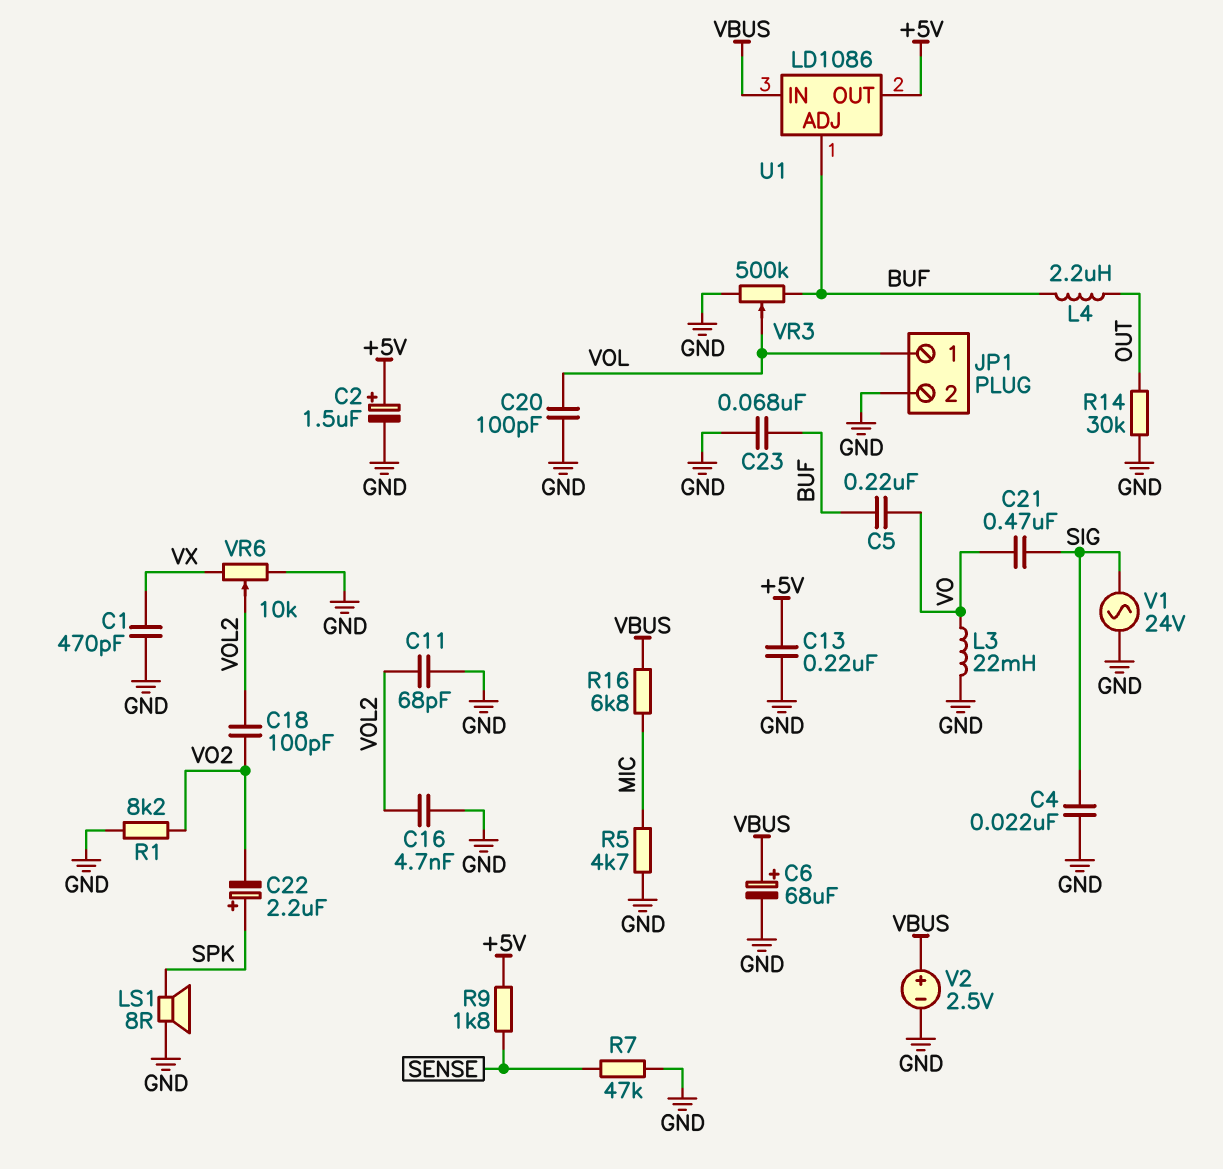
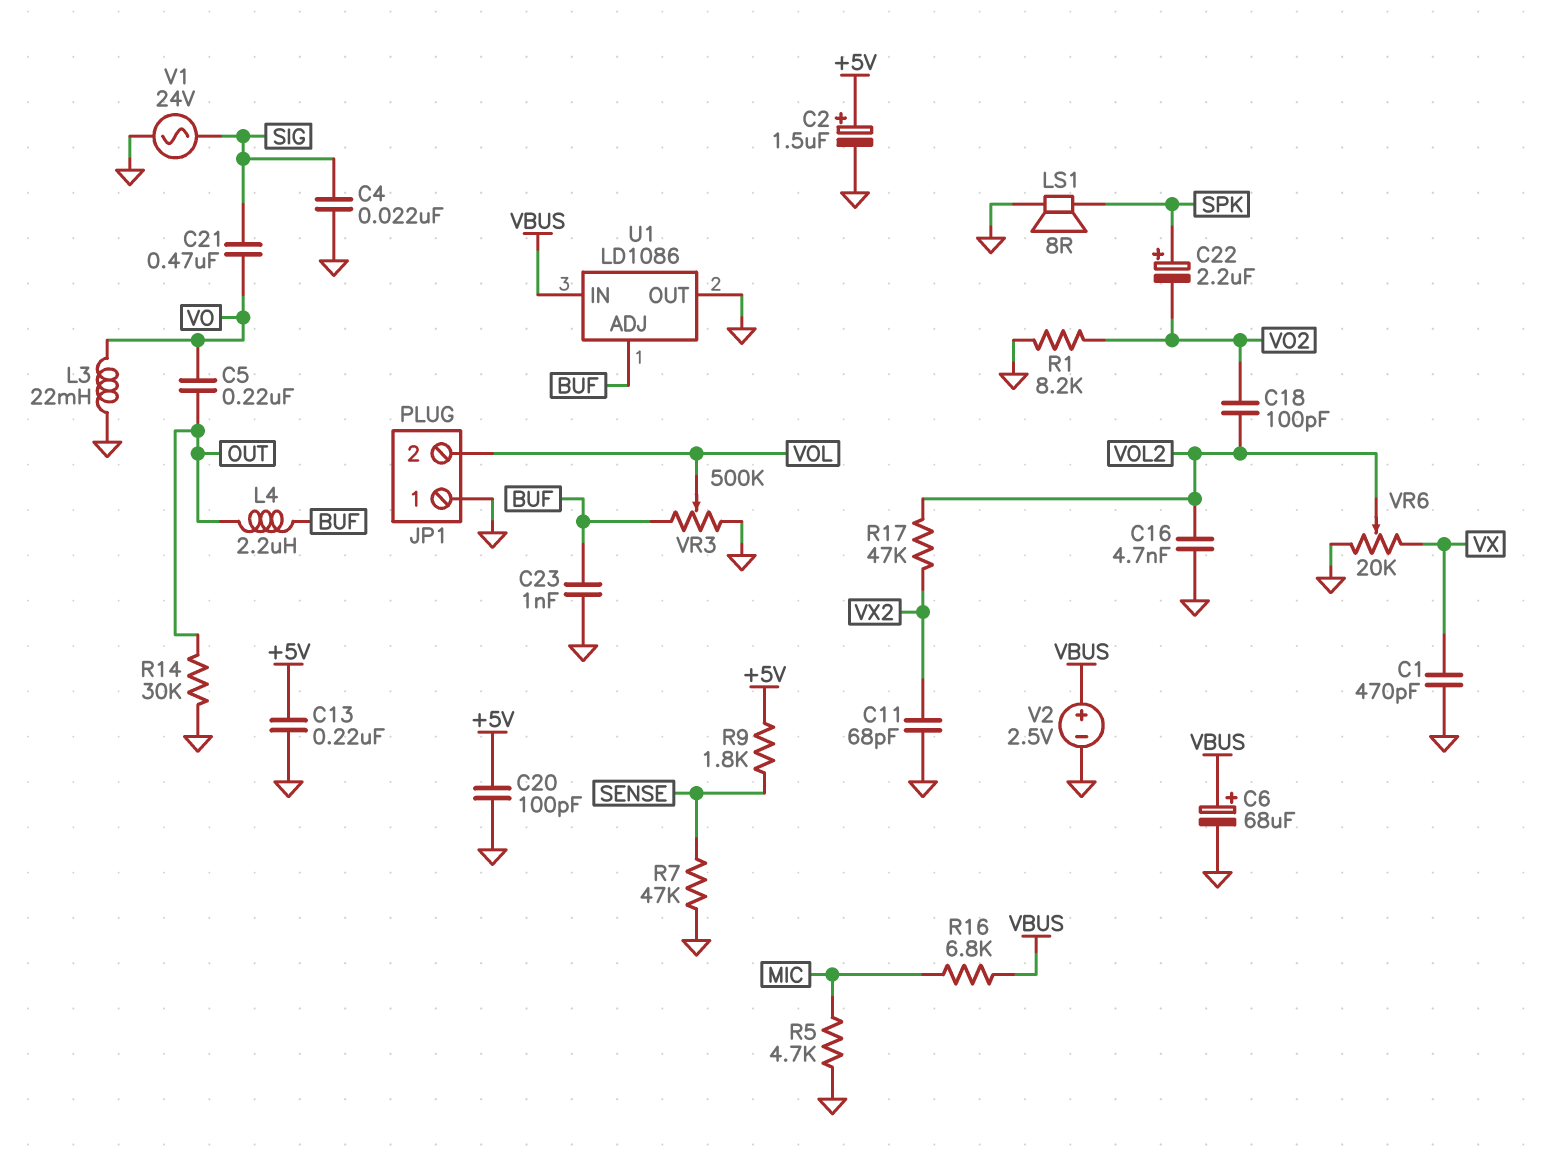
C5: 220nF (BUF, VO) -> 220nF (OUT, VO)
C11: 68pF (GND, VOL2) -> 68pF (GND, VX2)
C20: 100pF (GND, VOL) -> 100pF (+5V, GND)
C23: 68nF (BUF, GND) -> 1nF (BUF, GND)
JP1 pin 1: VOL -> GND
JP1 pin 2: GND -> VOL
R17: none -> 47k (VOL2, VX2)
U1 pin OUT: +5V -> GND
VR6: 10k (GND, VX, wiper VOL2) -> 20k (GND, VX, wiper VOL2)

